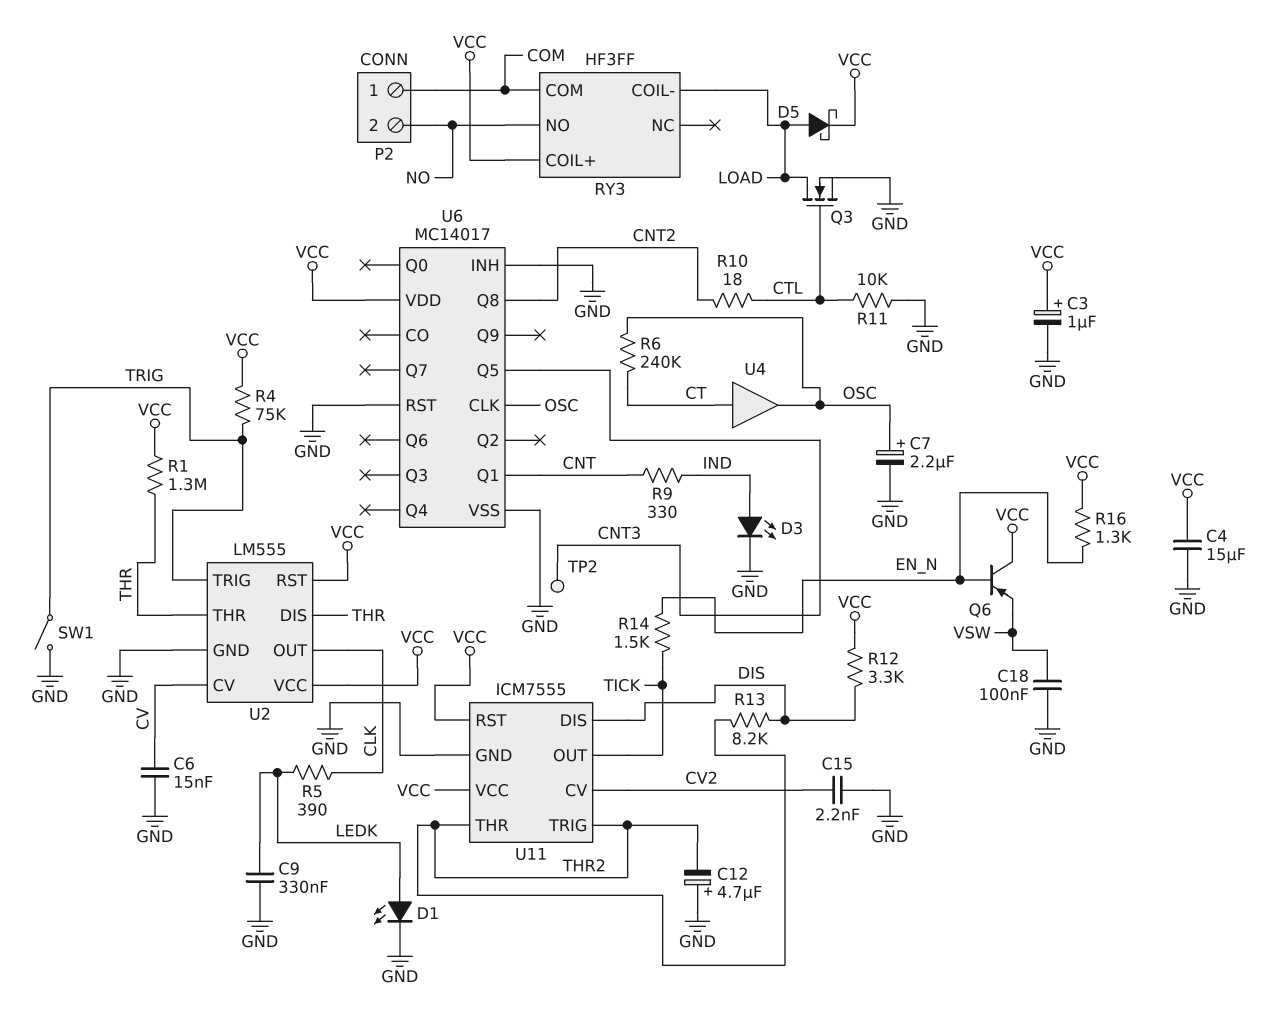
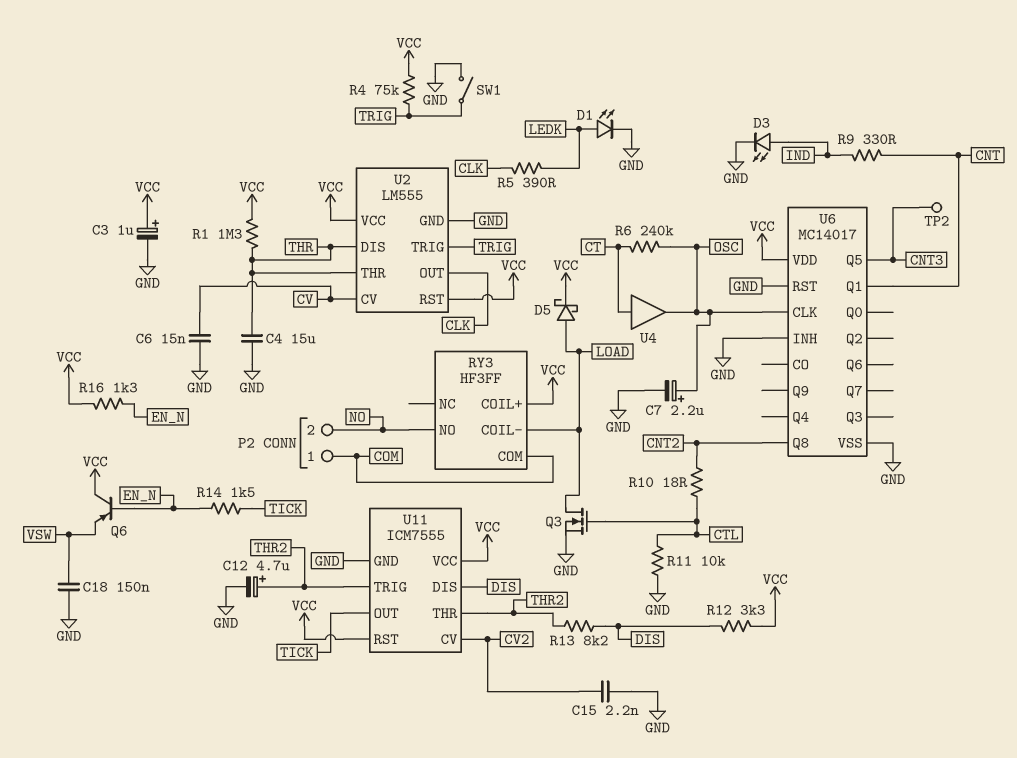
C4: 15uF (GND, VCC) -> 15uF (GND, THR)
C9: 330nF (GND, LEDK) -> none
C12: 4.7uF (plus GND, minus THR2) -> 4.7uF (plus THR2, minus GND)
C18: 100nF (GND, VSW) -> 150nF (GND, VSW)

